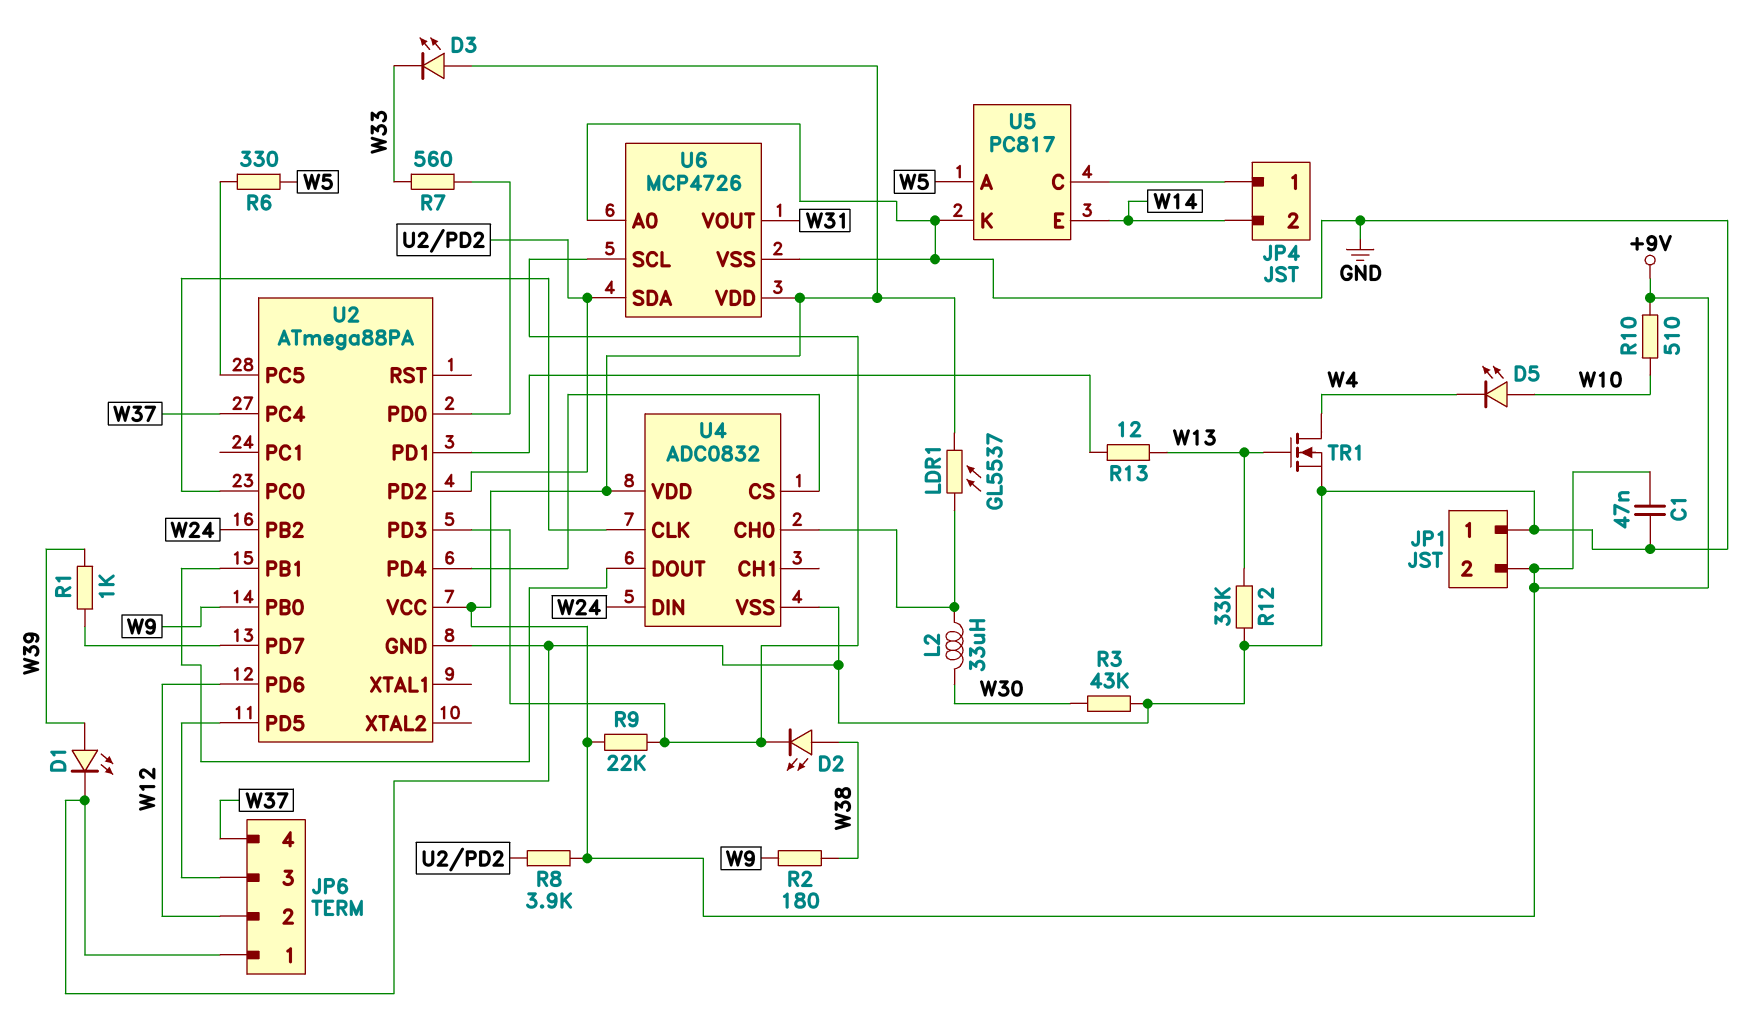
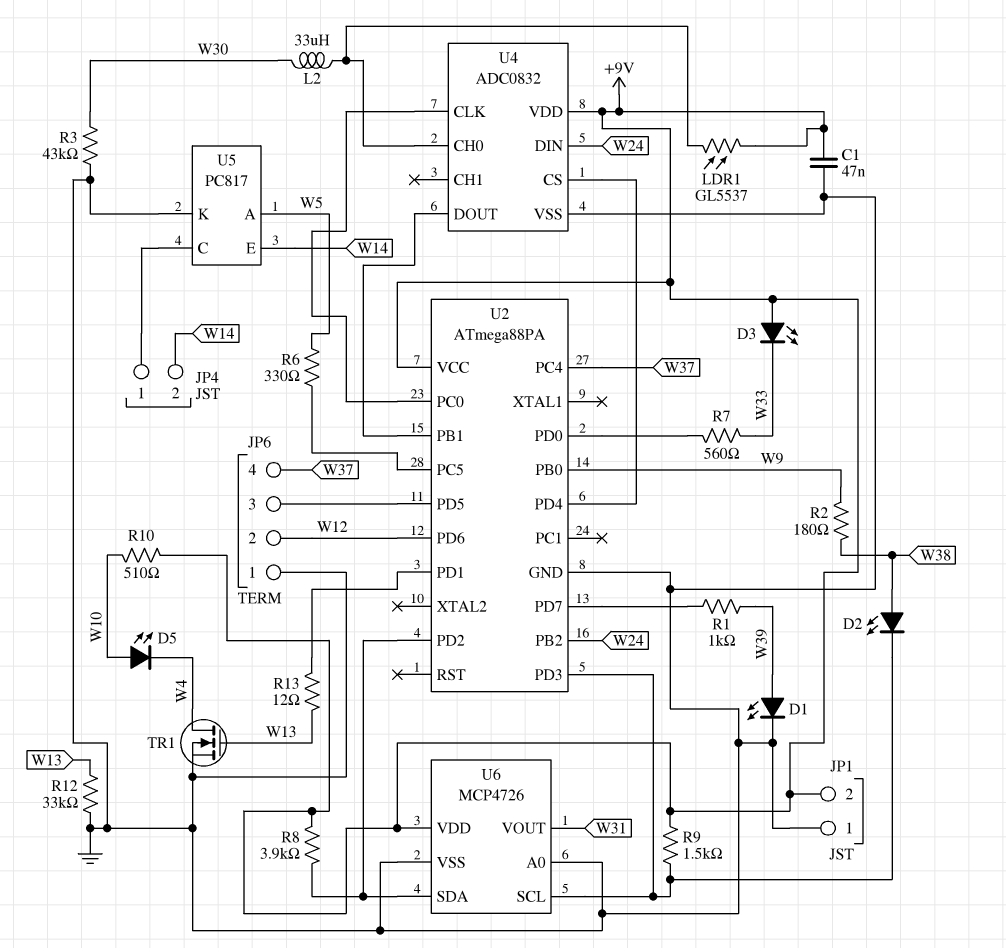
R9: 22k (+9V, U2/PD3) -> 1.5k (+9V, U2/PD3)

